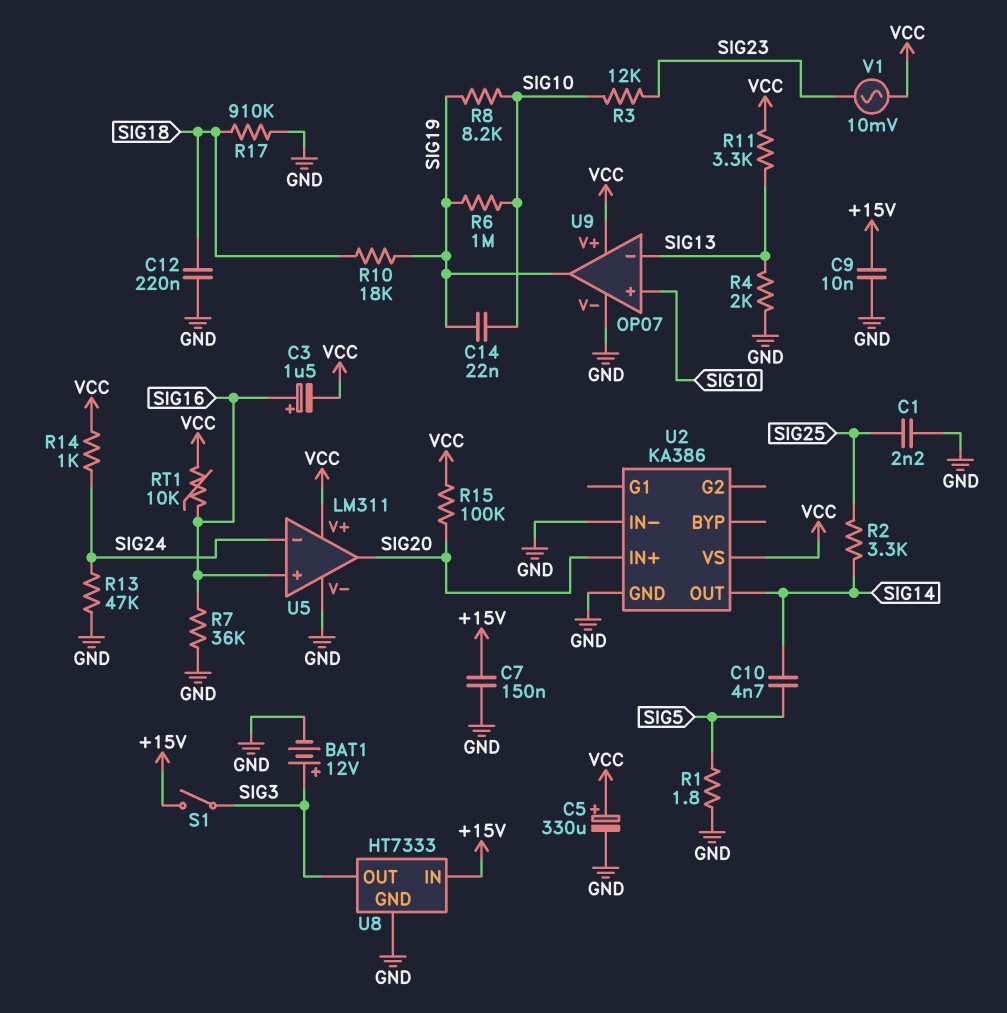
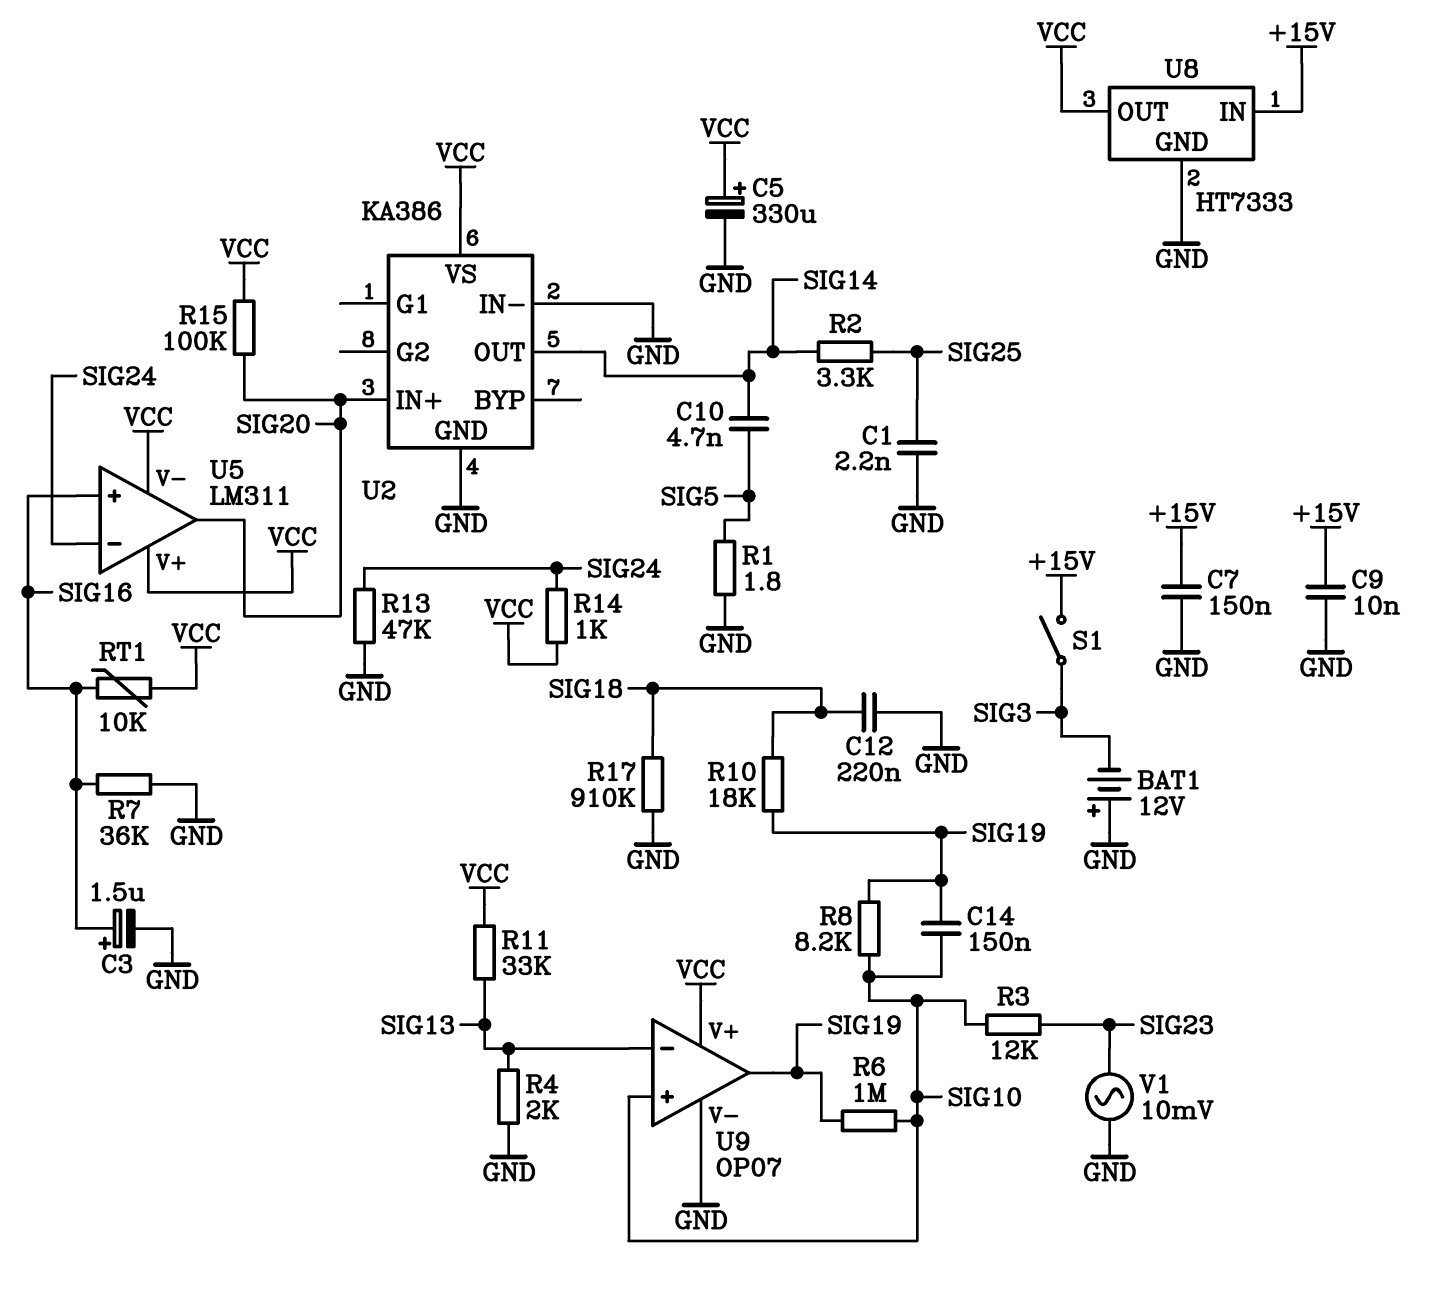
BAT1: 12V (plus SIG3, minus GND) -> 12V (plus GND, minus SIG3)
C3: 1.5uF (plus SIG16, minus VCC) -> 1.5uF (plus SIG16, minus GND)
C14: 22nF (SIG10, SIG19) -> 150nF (SIG10, SIG19)
R11: 3.3k (SIG13, VCC) -> 33k (SIG13, VCC)
U5 pin V-: GND -> VCC
U8 pin OUT: SIG3 -> VCC
V1: AC 10mV (SIG23, VCC) -> AC 10mV (GND, SIG23)

